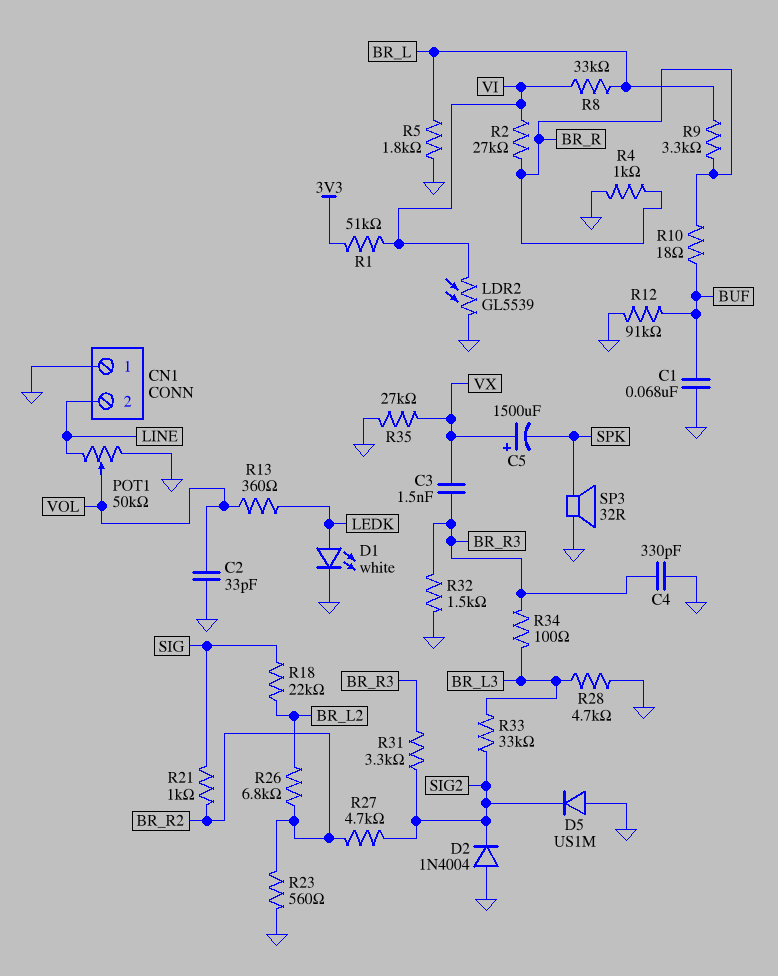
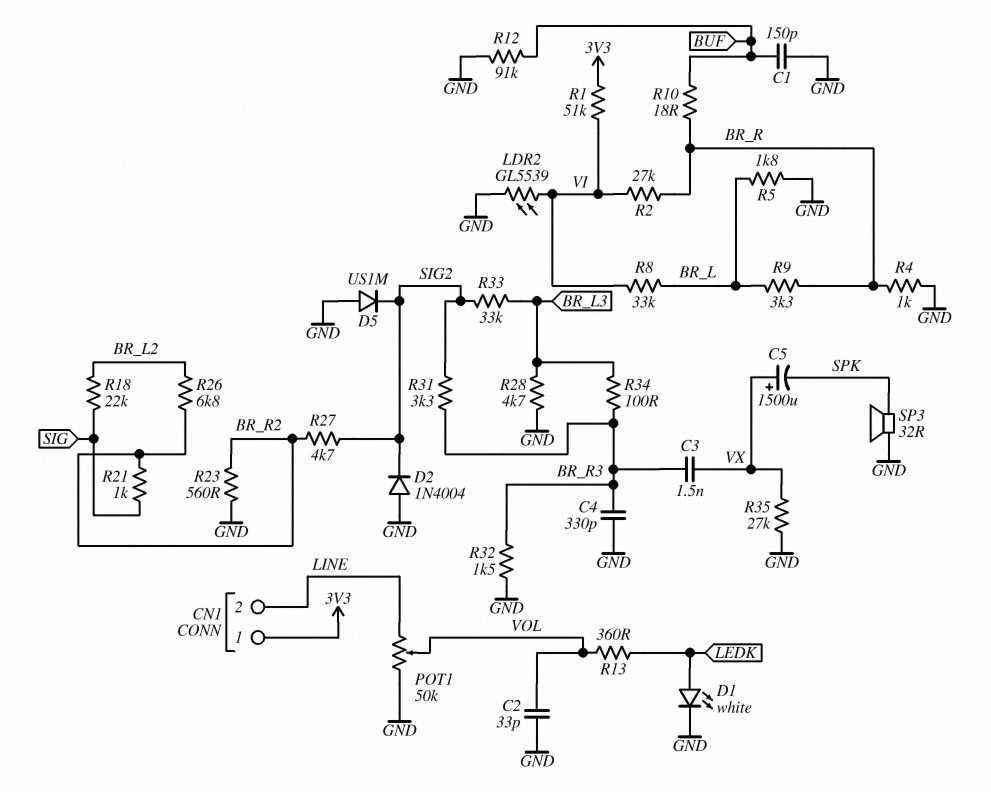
C1: 68nF (BUF, GND) -> 150pF (BUF, GND)
CN1 pin 1: GND -> 3V3

